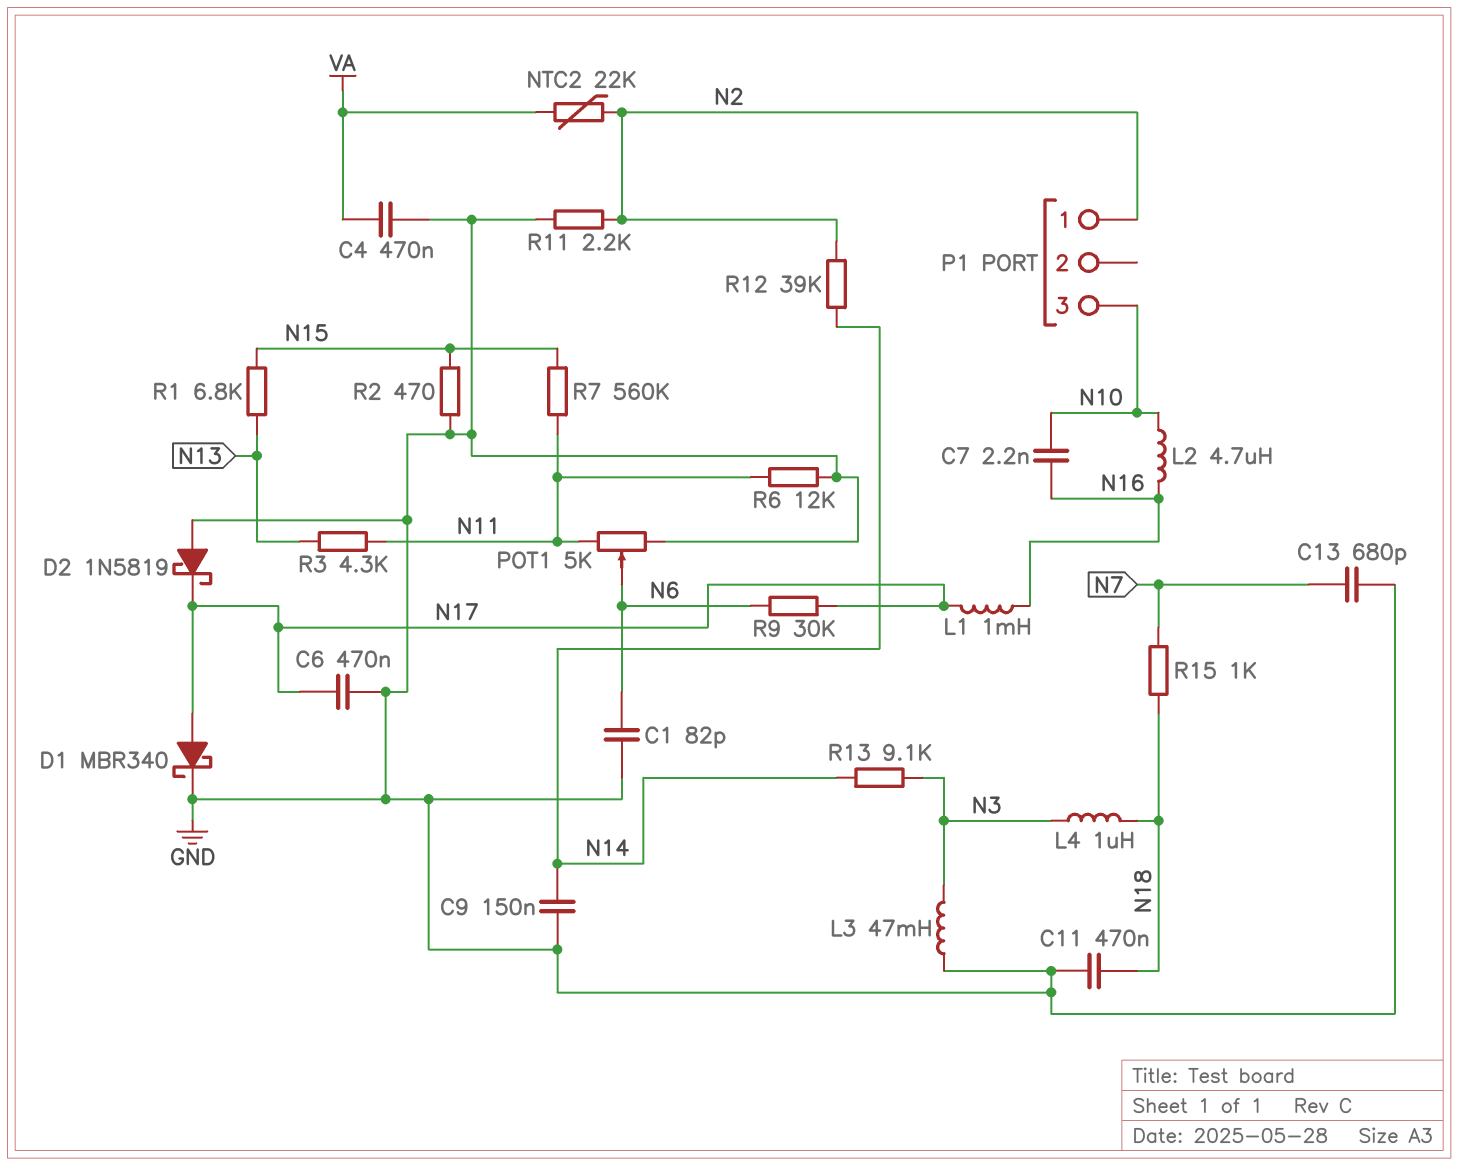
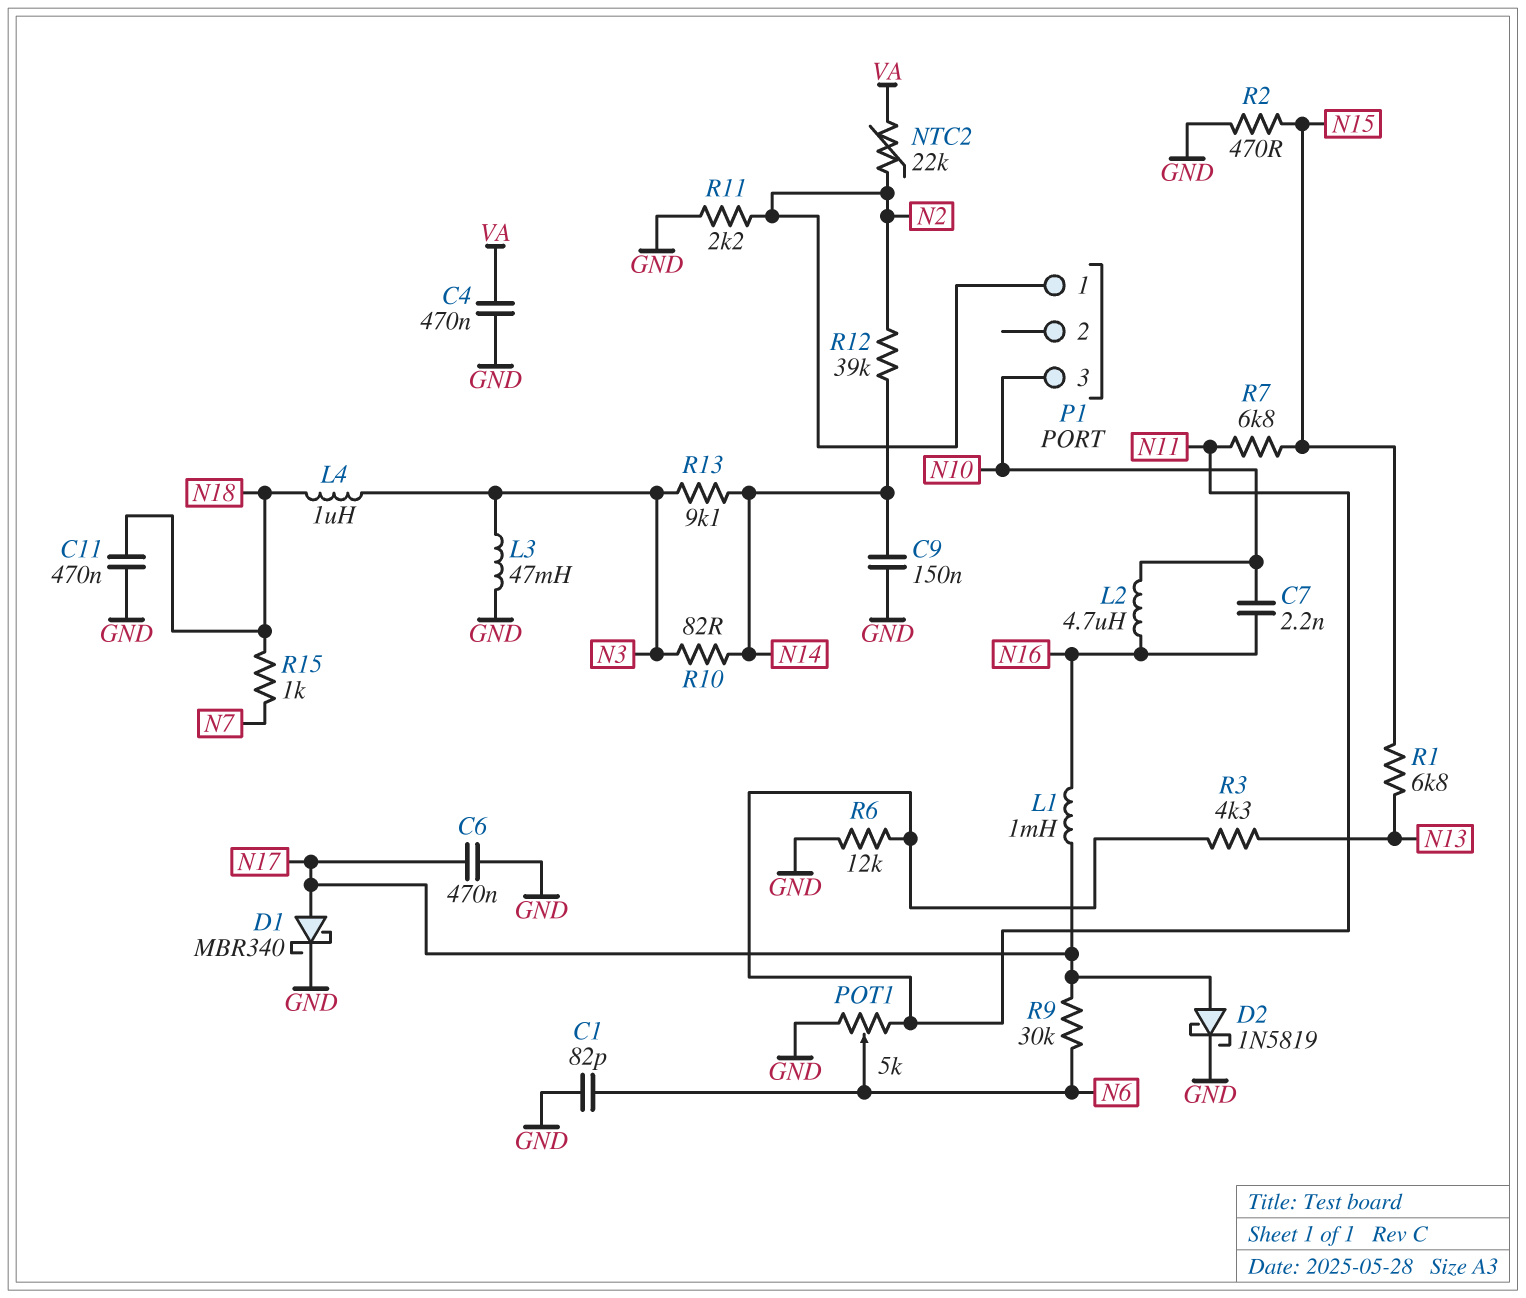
C13: 680pF (GND, N7) -> none
D2: schottky 1N5819 (A GND, K N17) -> schottky 1N5819 (A N17, K GND)
R7: 560k (N11, N15) -> 6.8k (N11, N15)
R10: none -> 82 (N3, N14)

